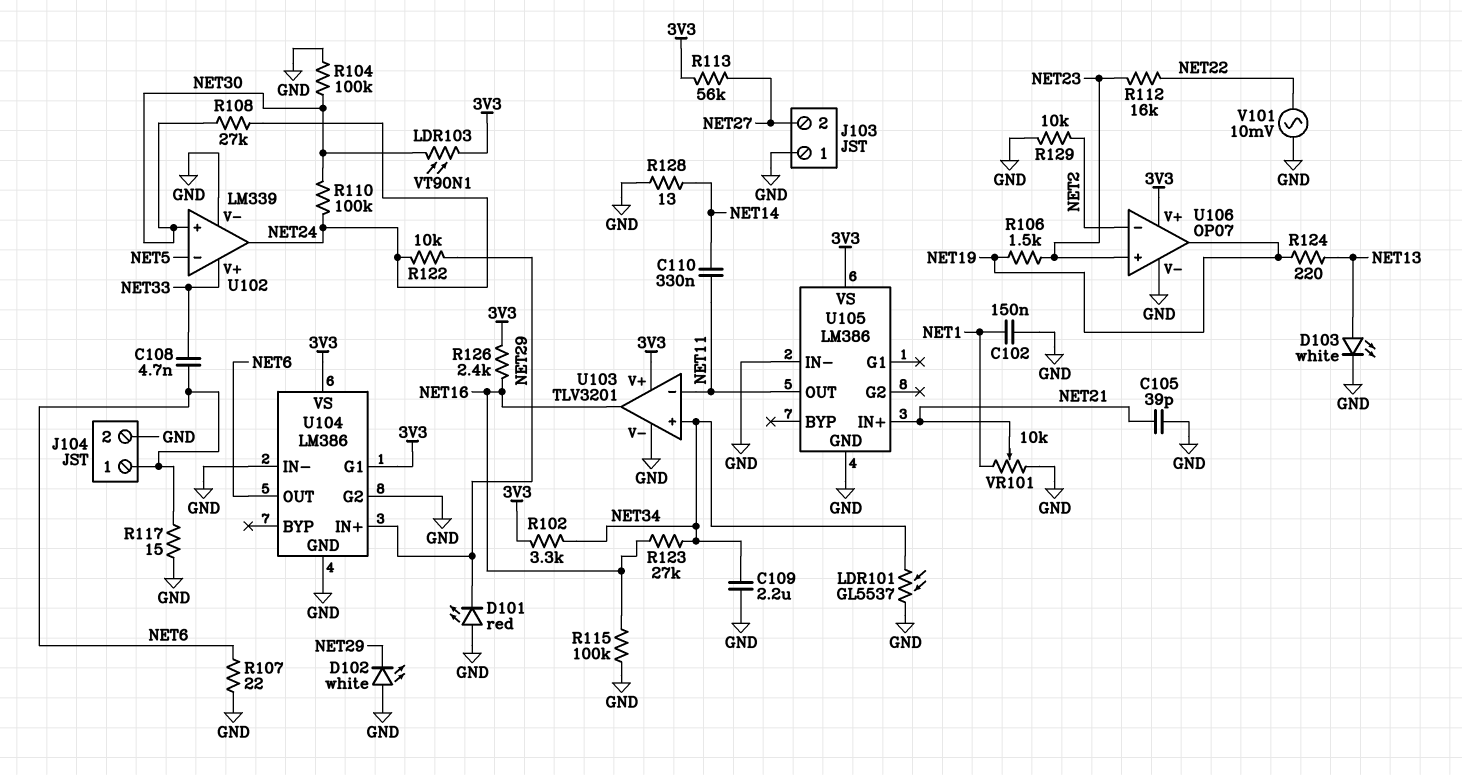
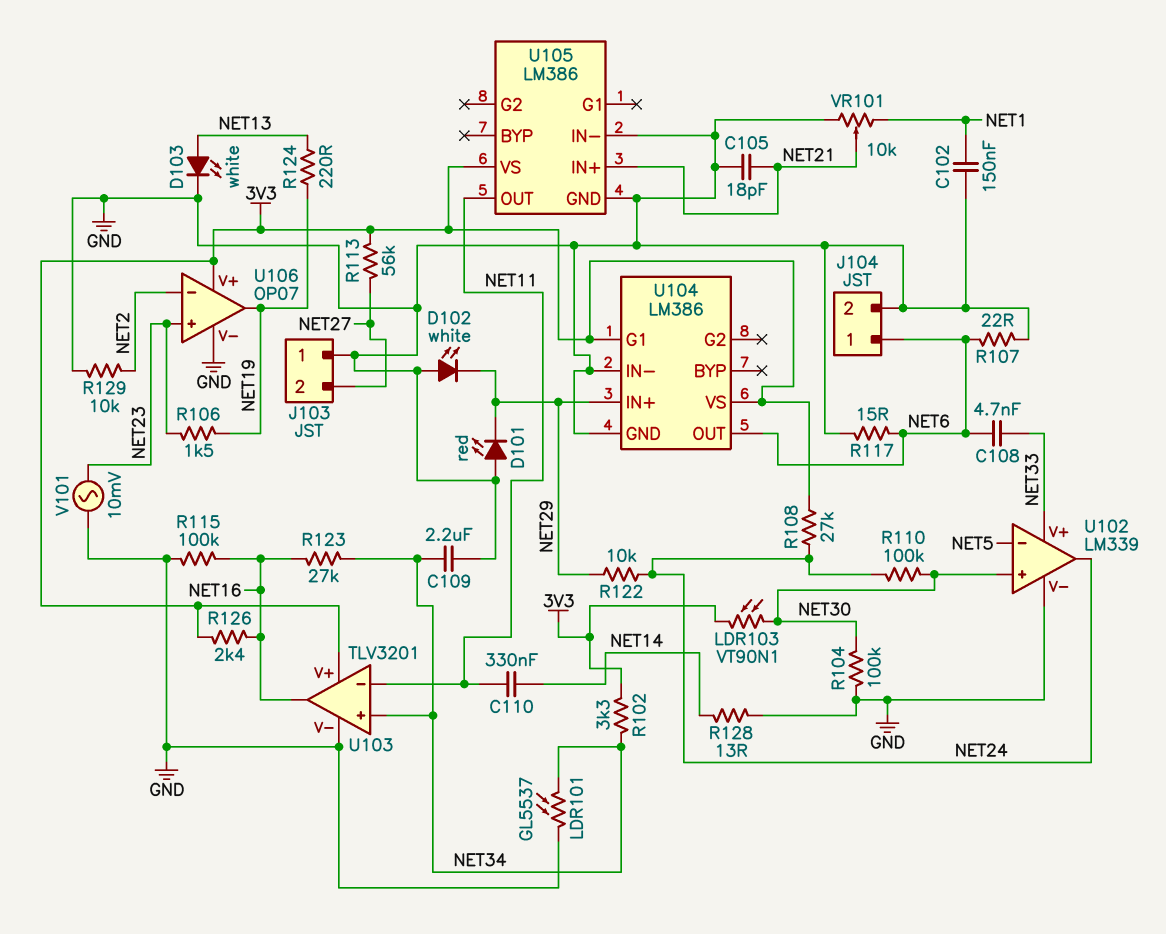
C105: 39pF (GND, NET21) -> 18pF (GND, NET21)
R108: 27k (NET24, NET30) -> 27k (3V3, NET24)
R112: 16k (NET22, NET23) -> none
U104 pin G2: GND -> none
V101: AC 10mV (GND, NET22) -> AC 10mV (GND, NET23)

